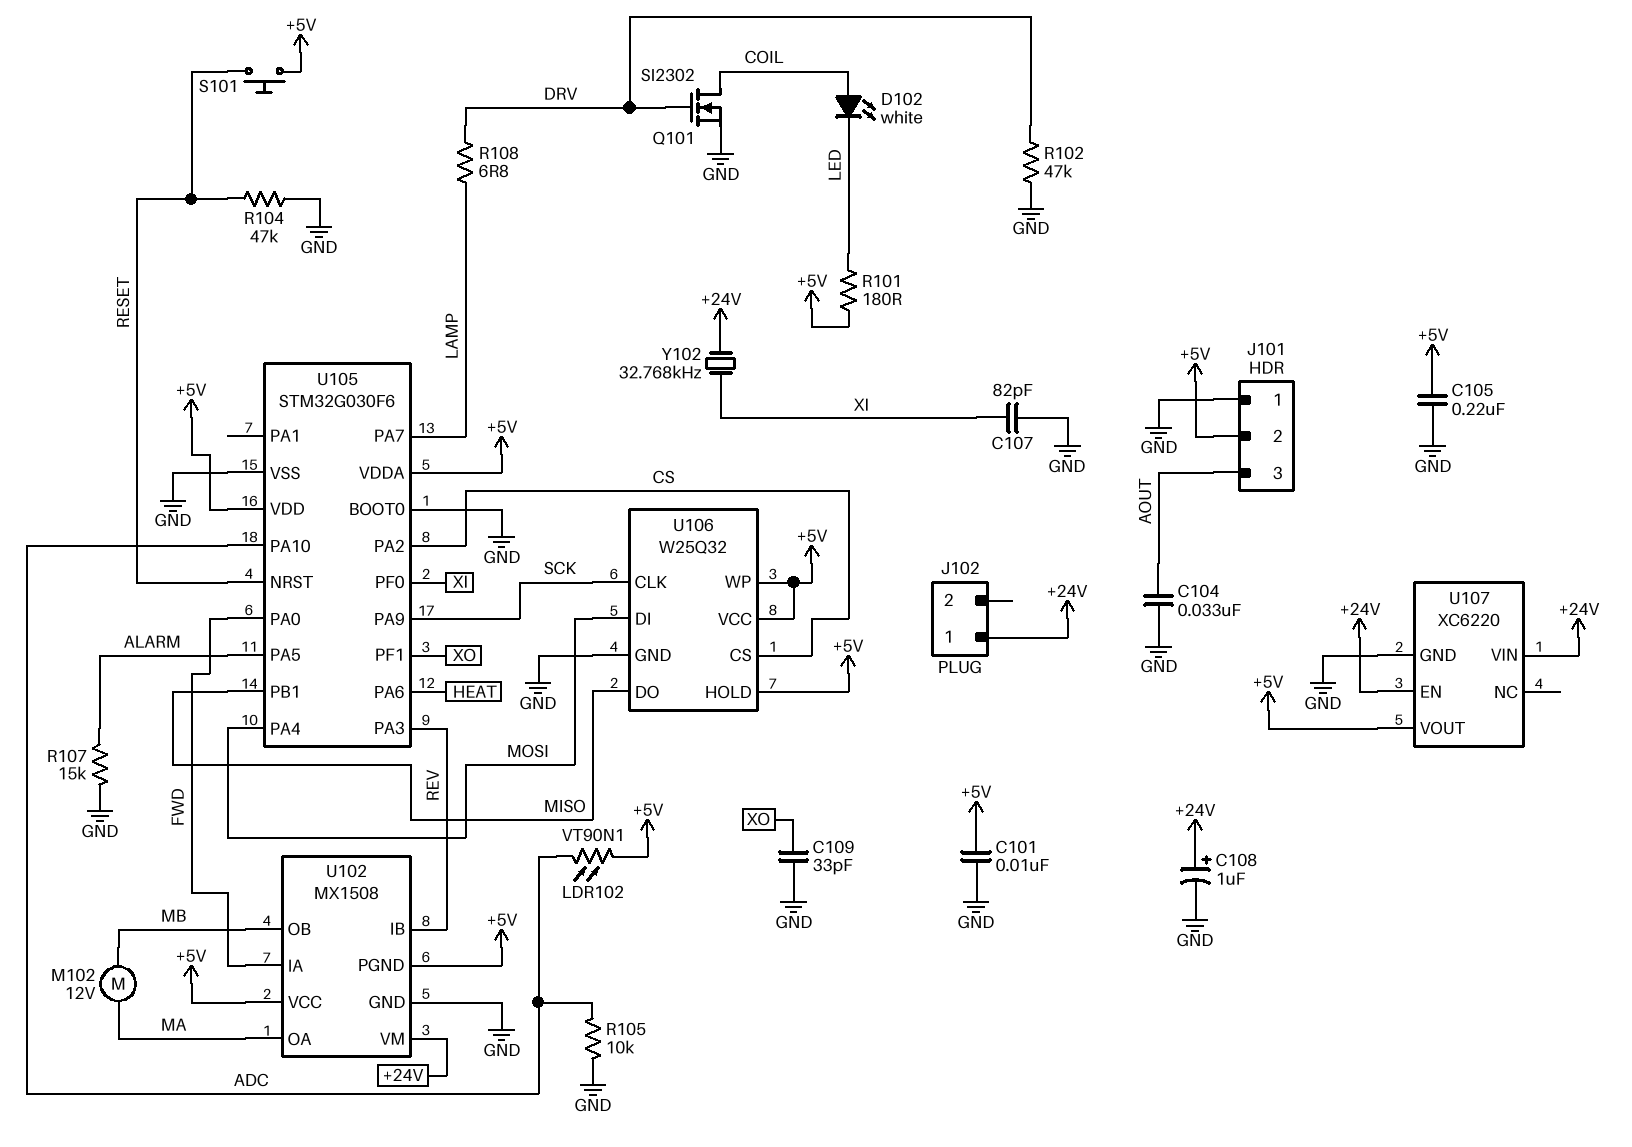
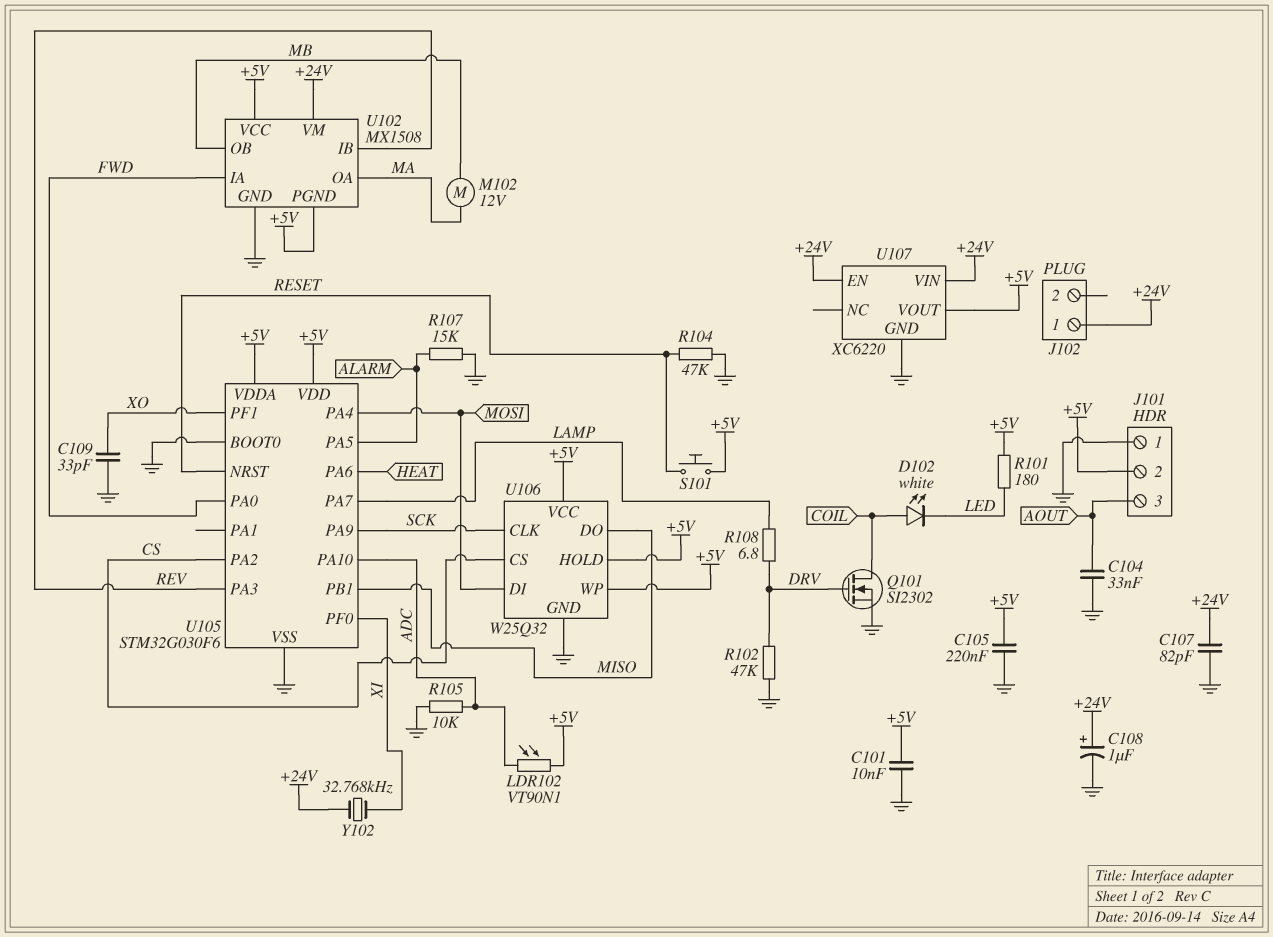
C107: 82pF (GND, XI) -> 82pF (+24V, GND)

